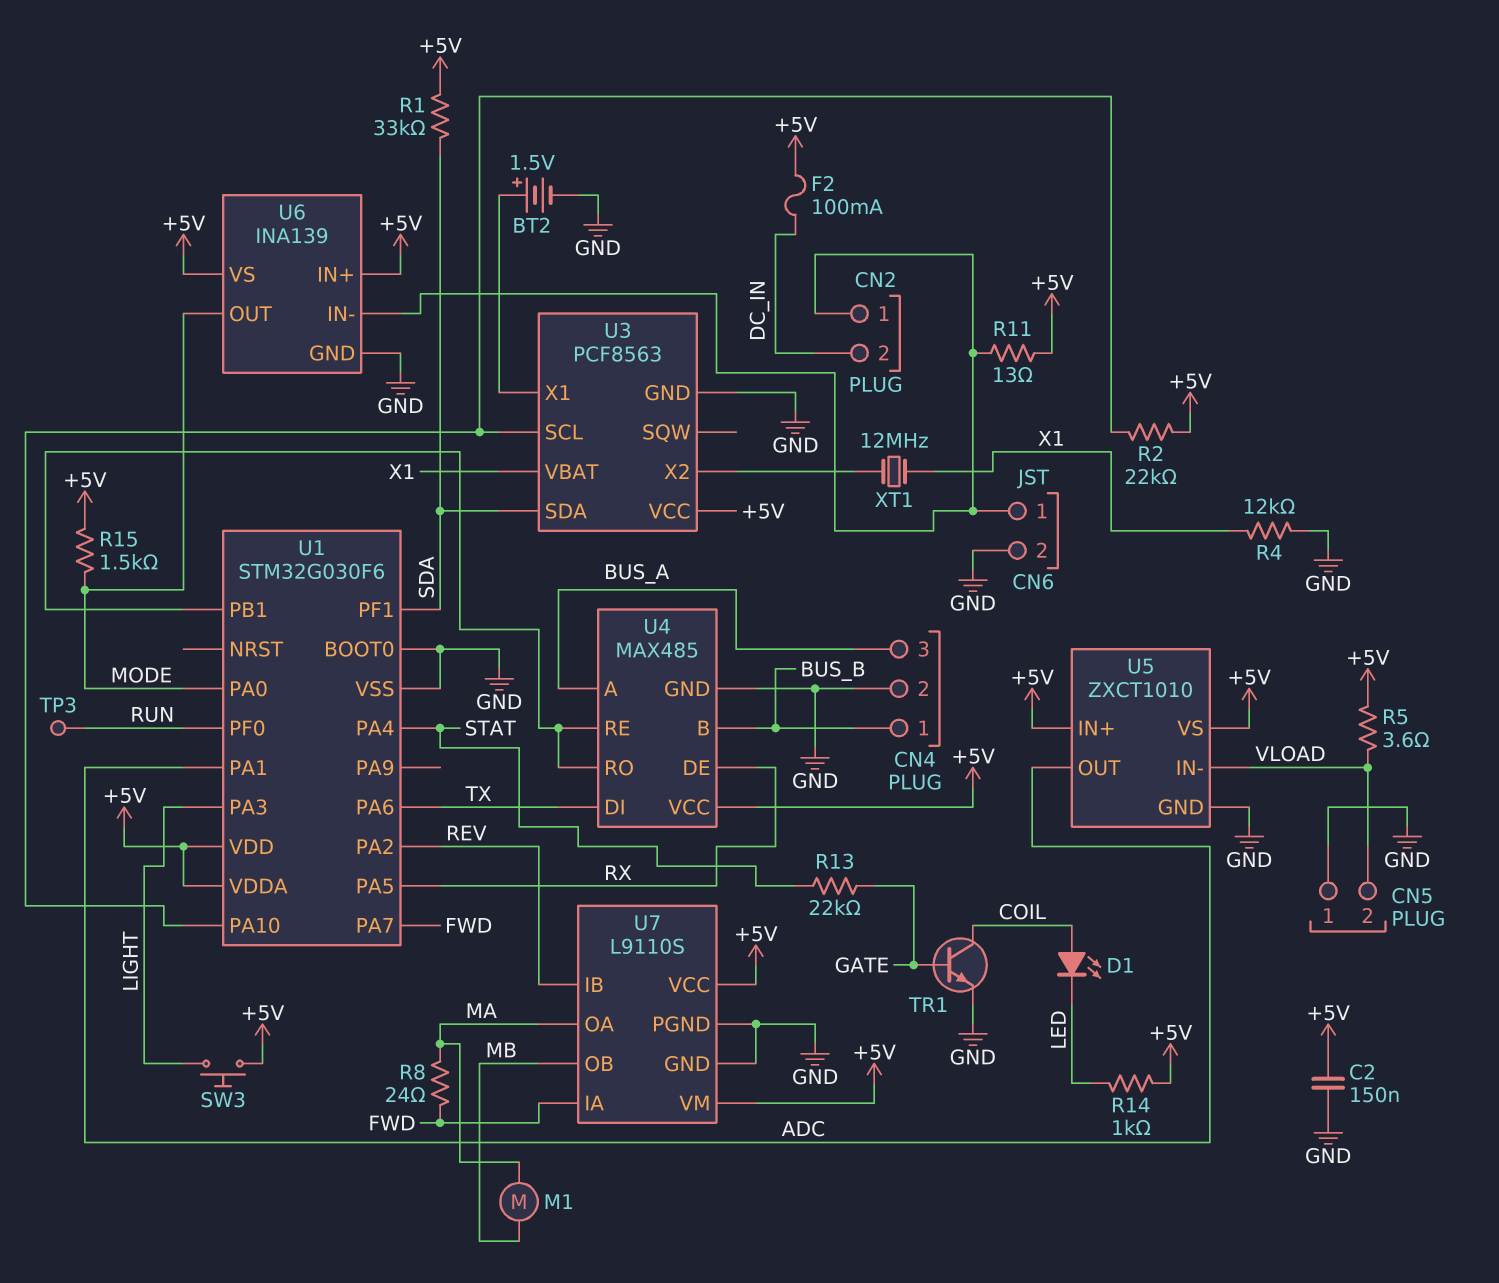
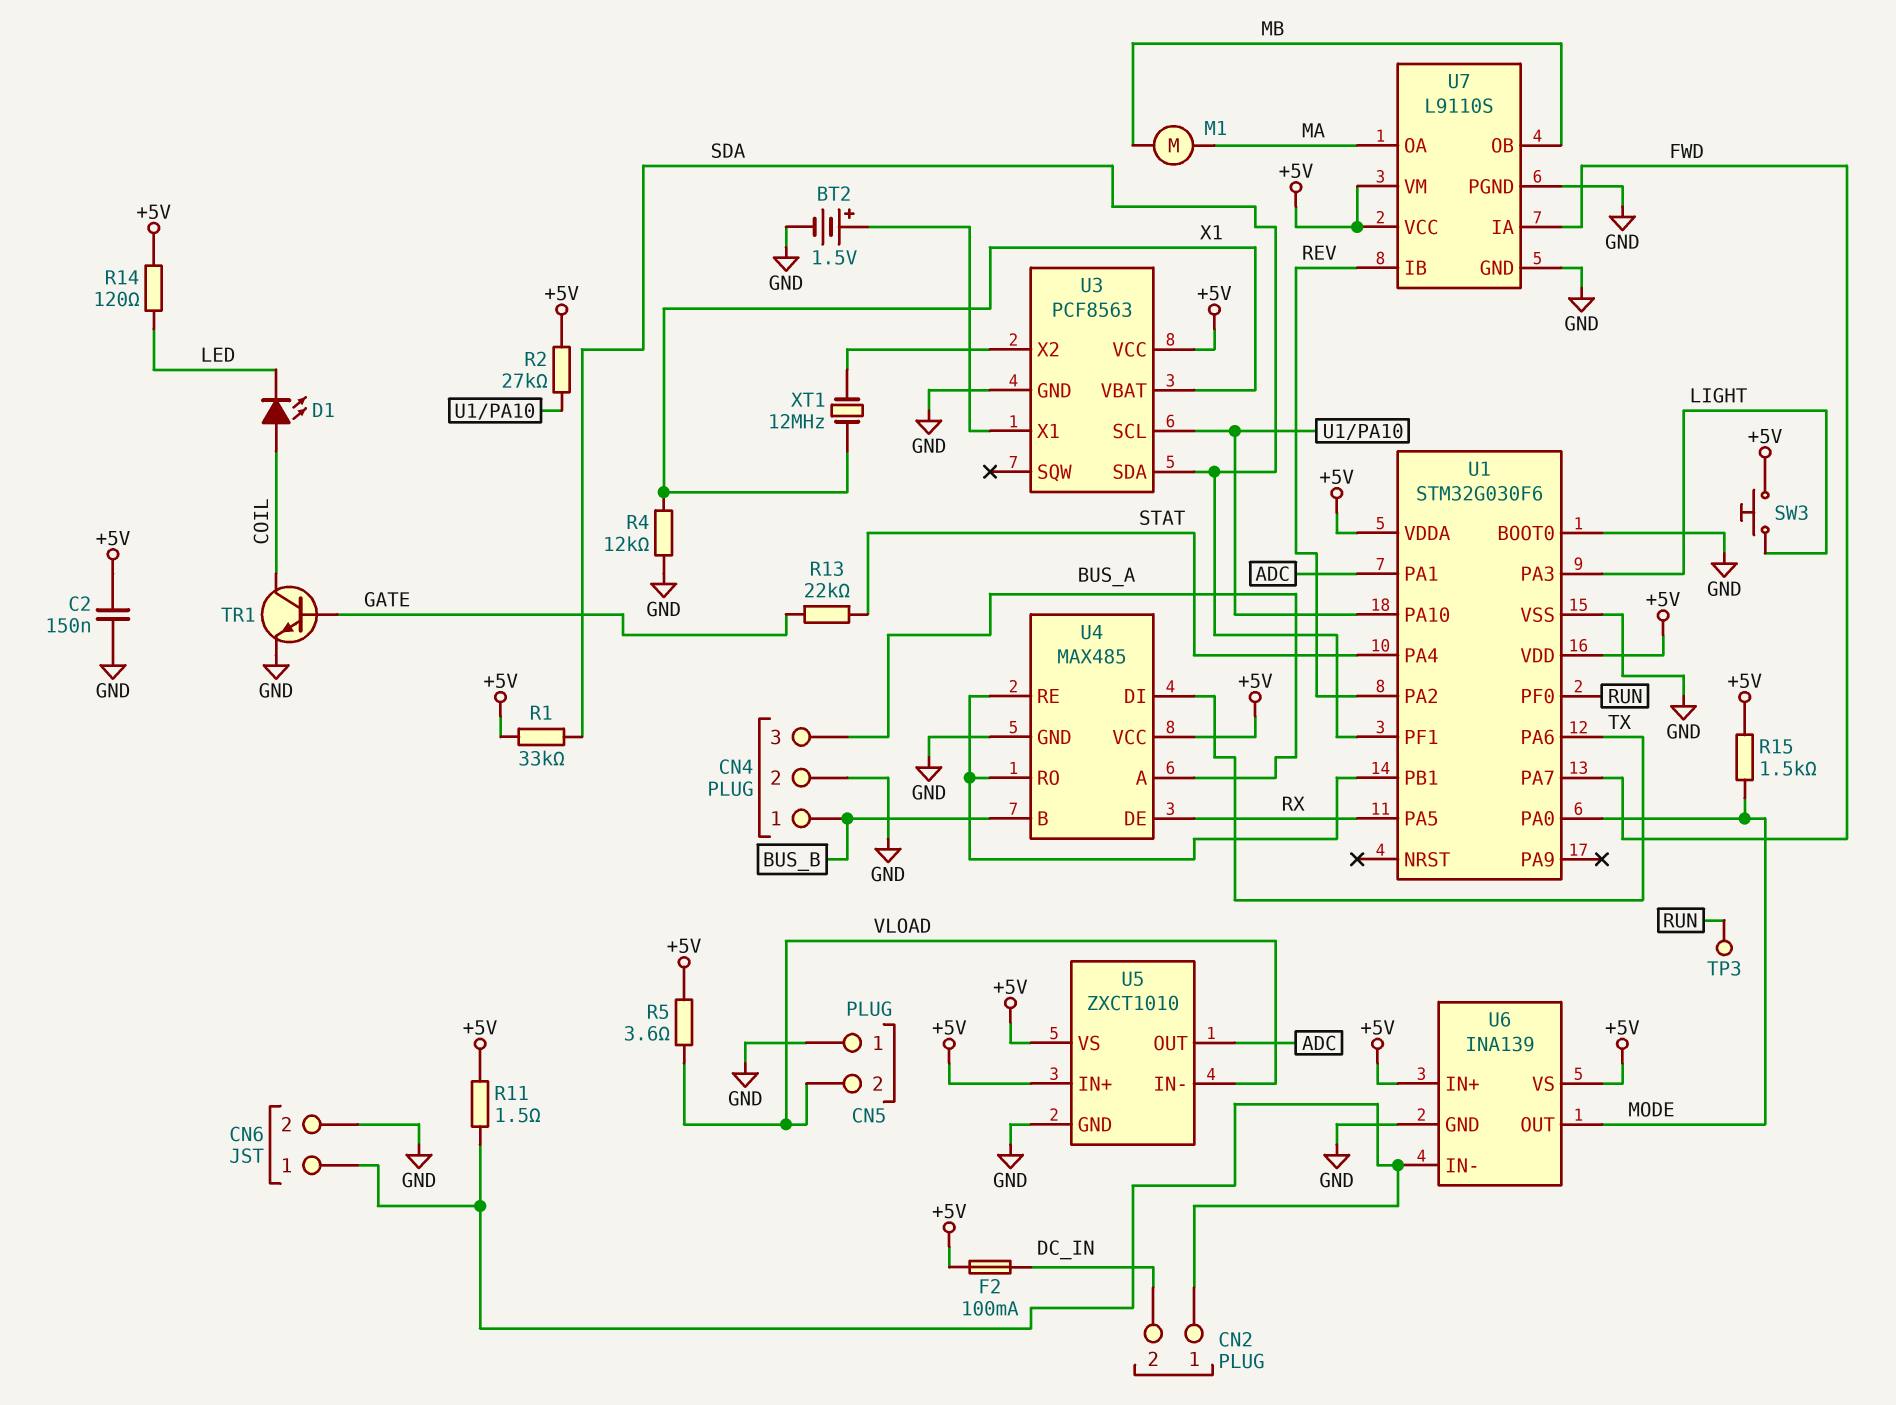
R2: 22k (+5V, U1/PA10) -> 27k (+5V, U1/PA10)
R8: 24 (FWD, MA) -> none
R11: 13 (+5V, CN2/1) -> 1.5 (+5V, CN2/1)
R14: 1k (+5V, LED) -> 120 (+5V, LED)

